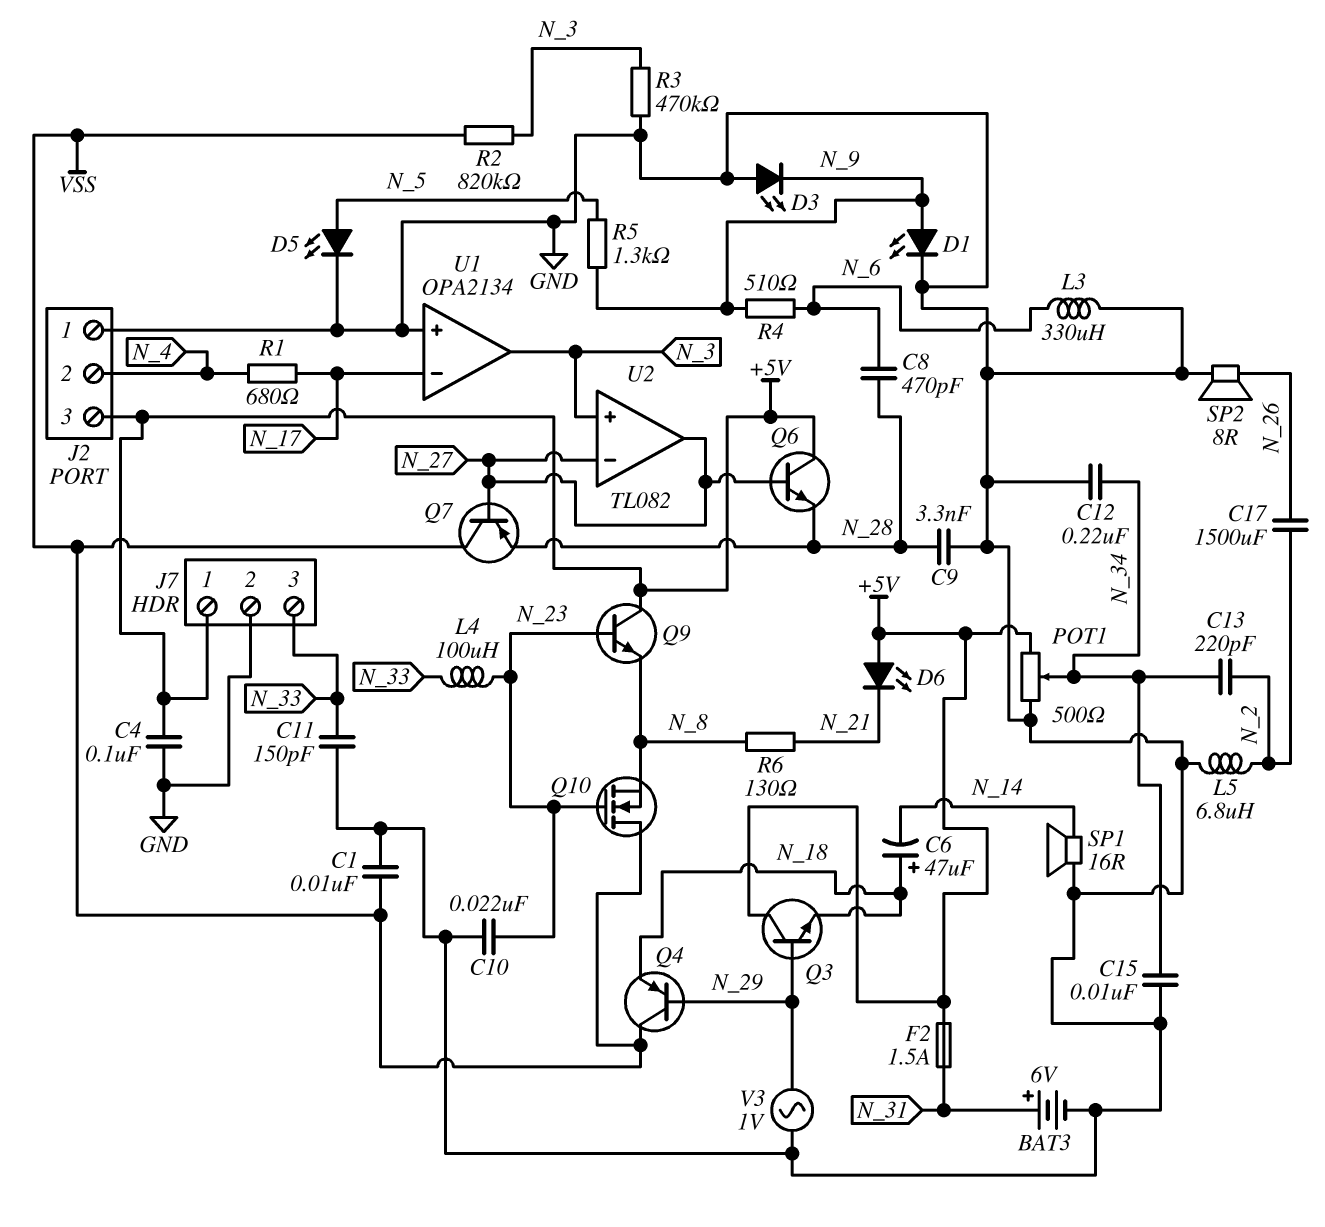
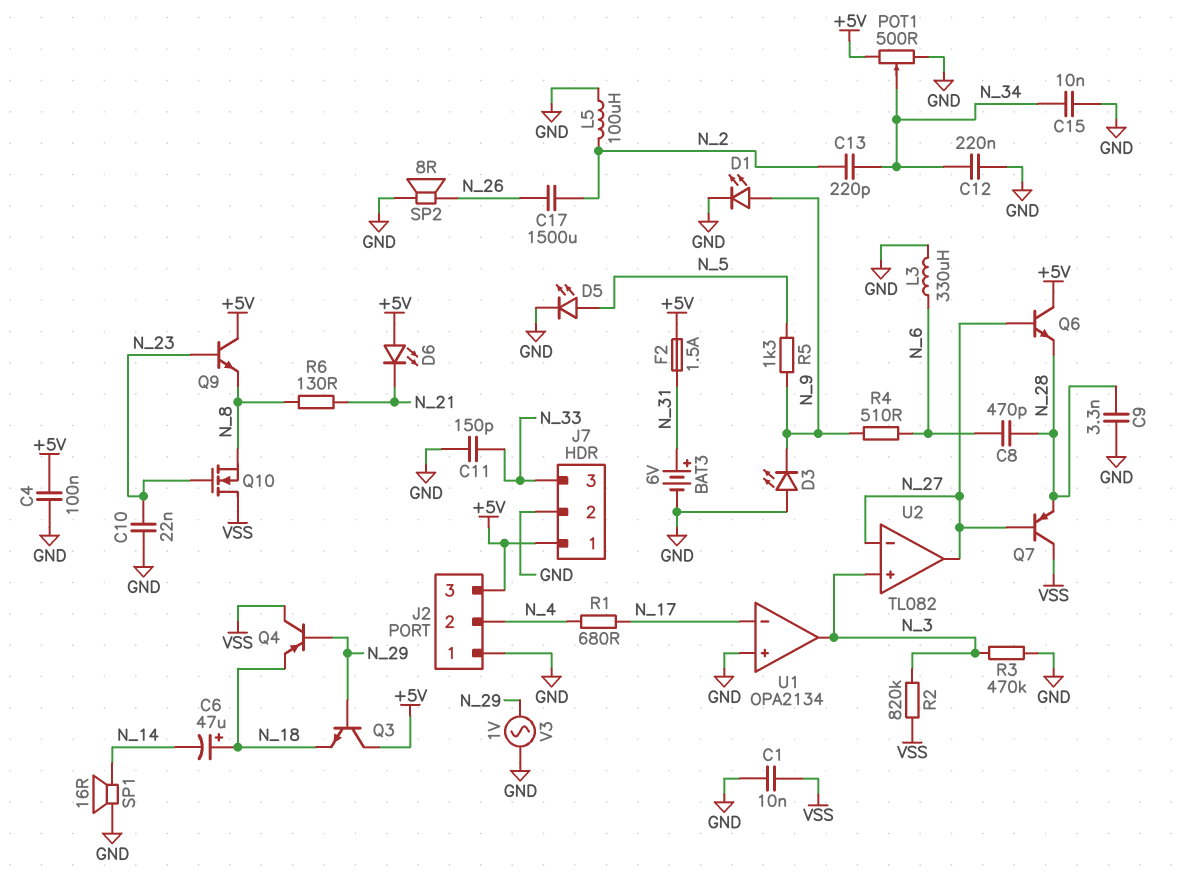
L4: 100uH (N_23, N_33) -> none
L5: 6.8uH (GND, N_2) -> 100uH (GND, N_2)

